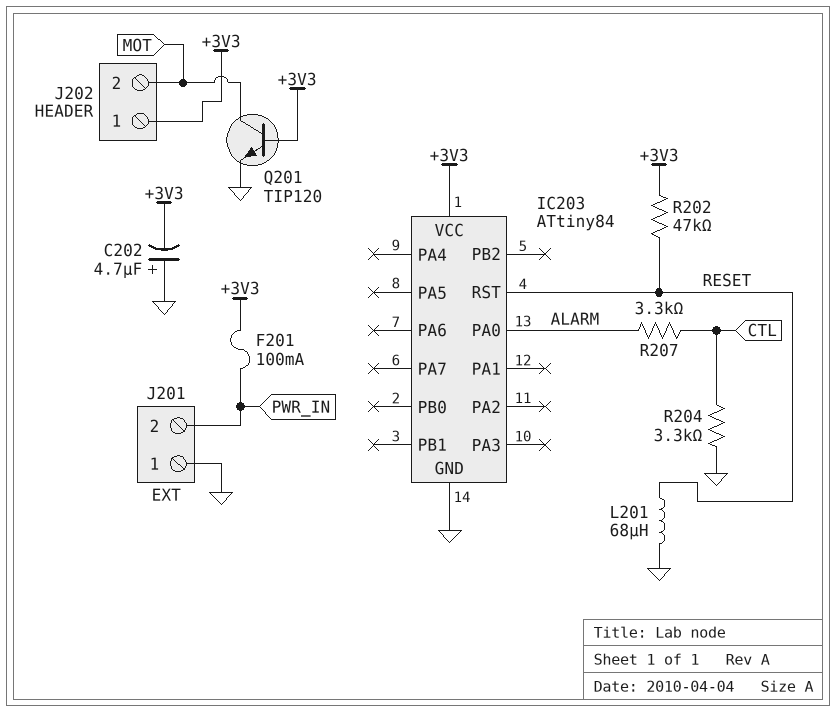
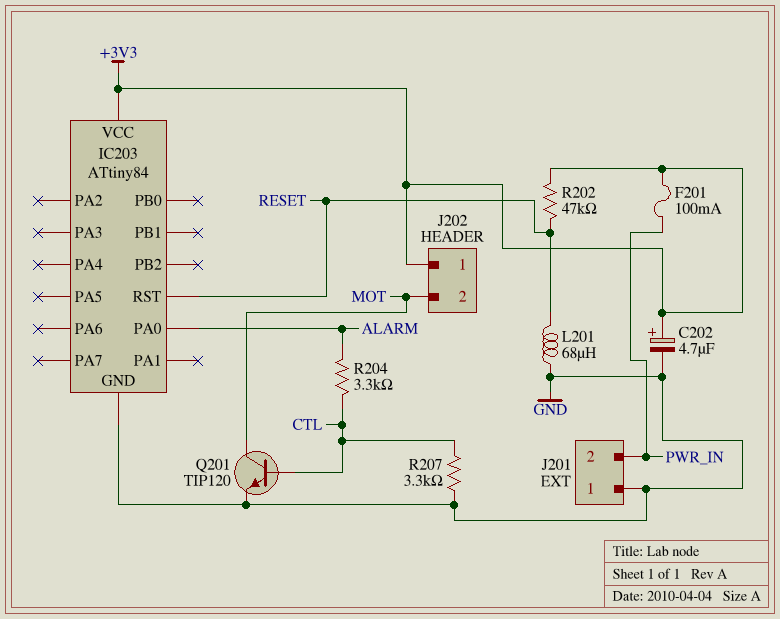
C202: 4.7uF (plus GND, minus +3V3) -> 4.7uF (plus +3V3, minus GND)
Q201: NPN TIP120 (B +3V3, C MOT, E GND) -> NPN TIP120 (B CTL, C MOT, E GND)
R204: 3.3k (CTL, GND) -> 3.3k (ALARM, CTL)
R207: 3.3k (ALARM, CTL) -> 3.3k (CTL, GND)

